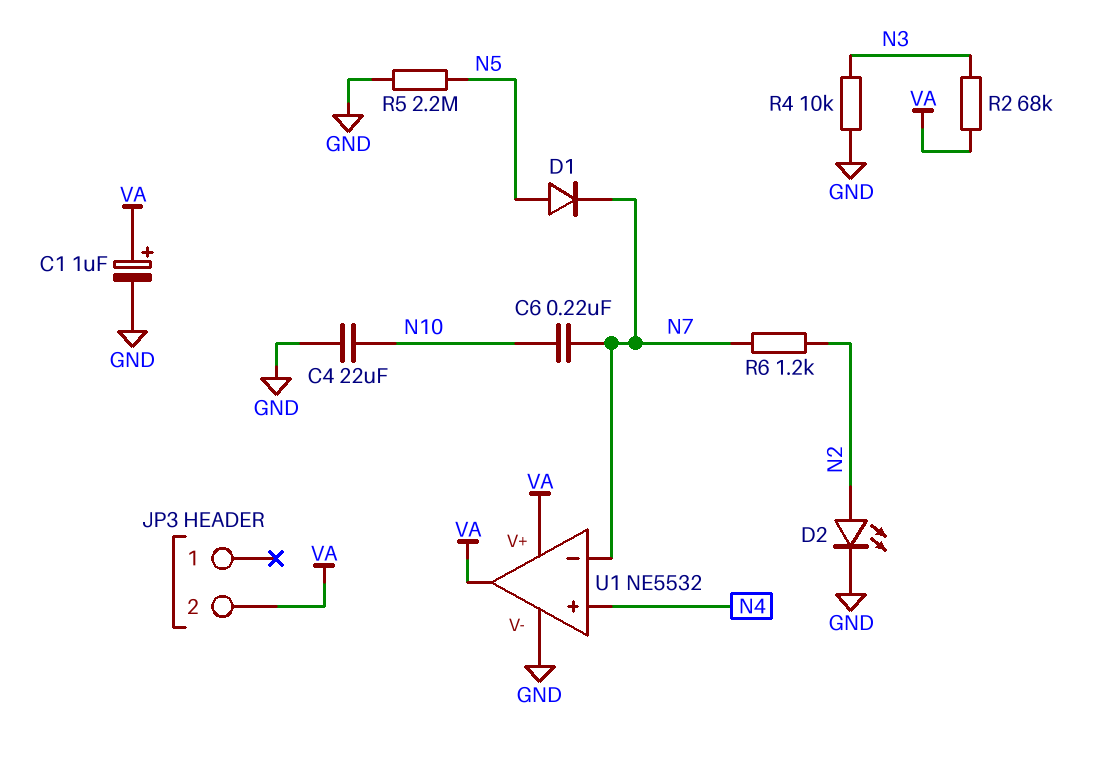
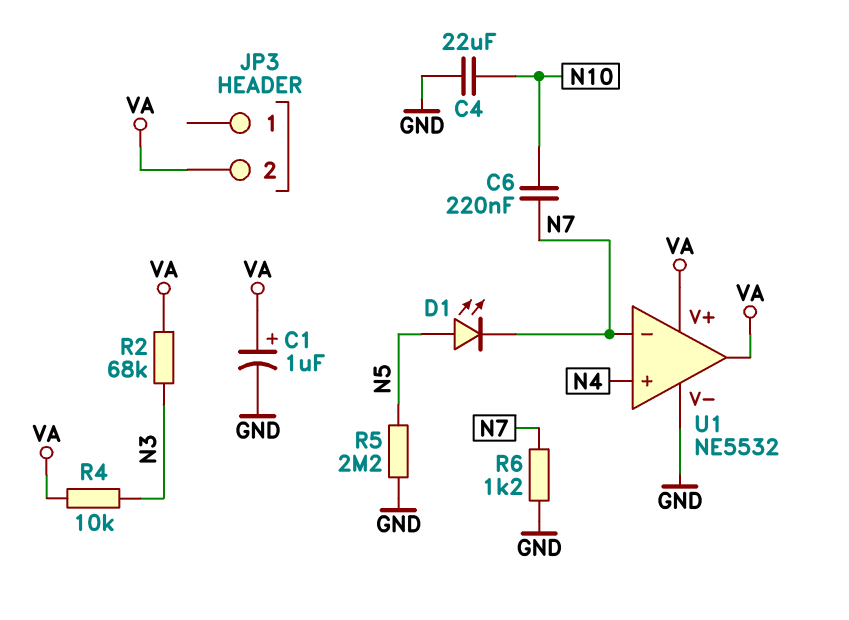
D1: diode (A N5, K N7) -> LED (A N5, K N7)
D2: LED (A N2, K GND) -> none
R4: 10k (GND, N3) -> 10k (N3, VA)
R6: 1.2k (N2, N7) -> 1.2k (GND, N7)

